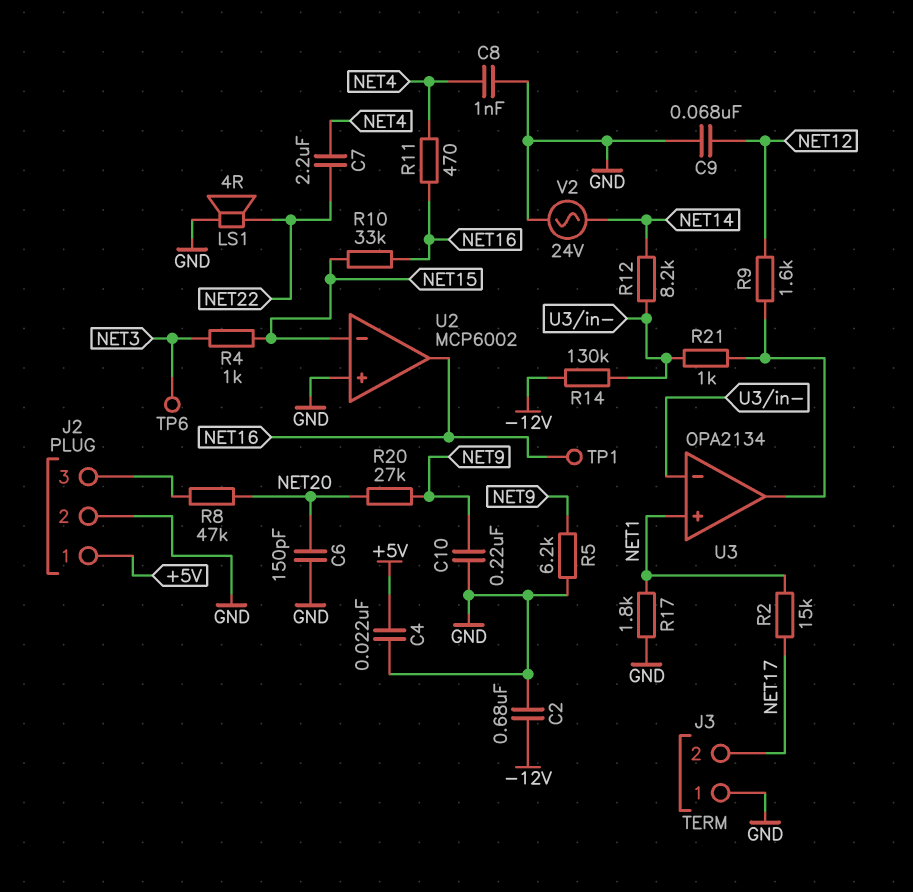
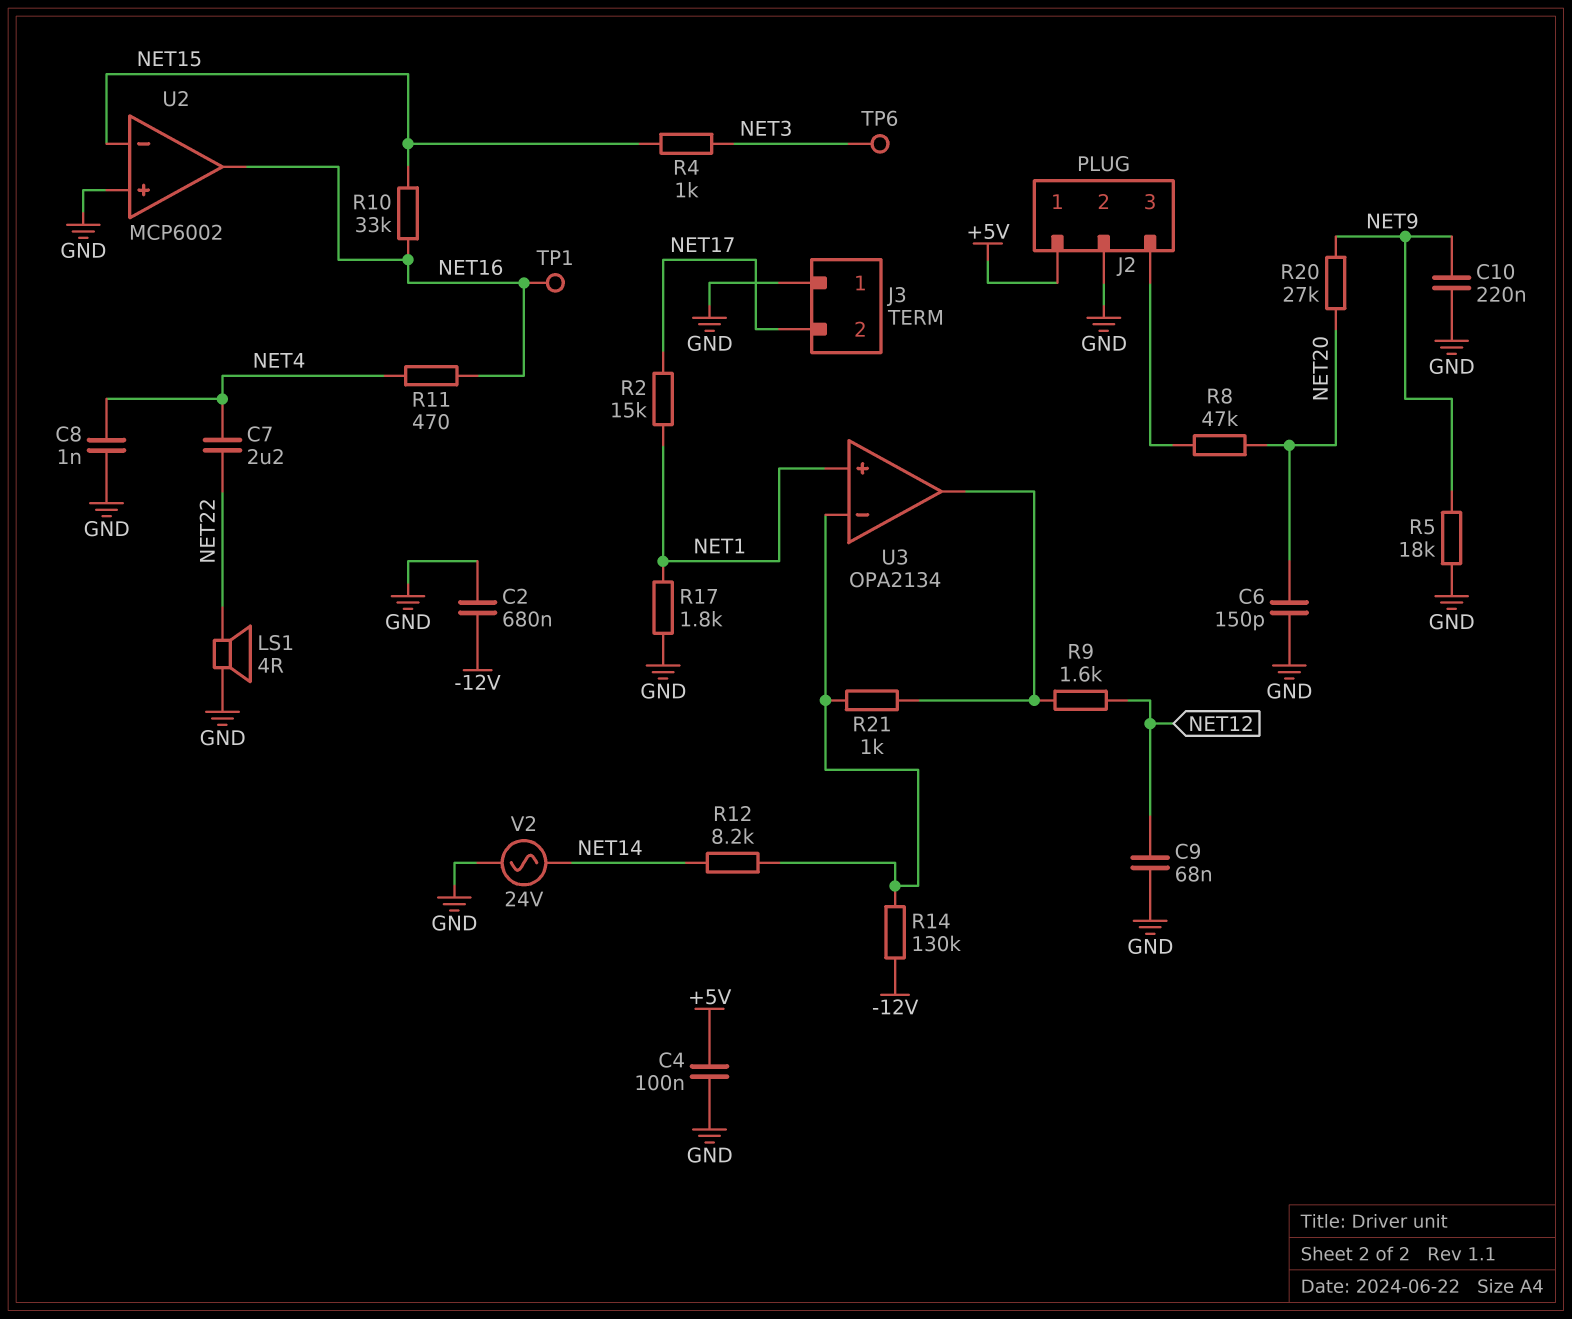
C4: 22nF (+5V, GND) -> 100nF (+5V, GND)
R5: 6.2k (GND, NET9) -> 18k (GND, NET9)

